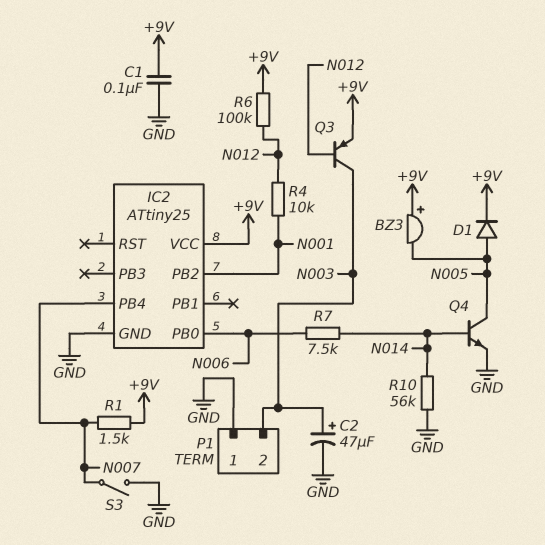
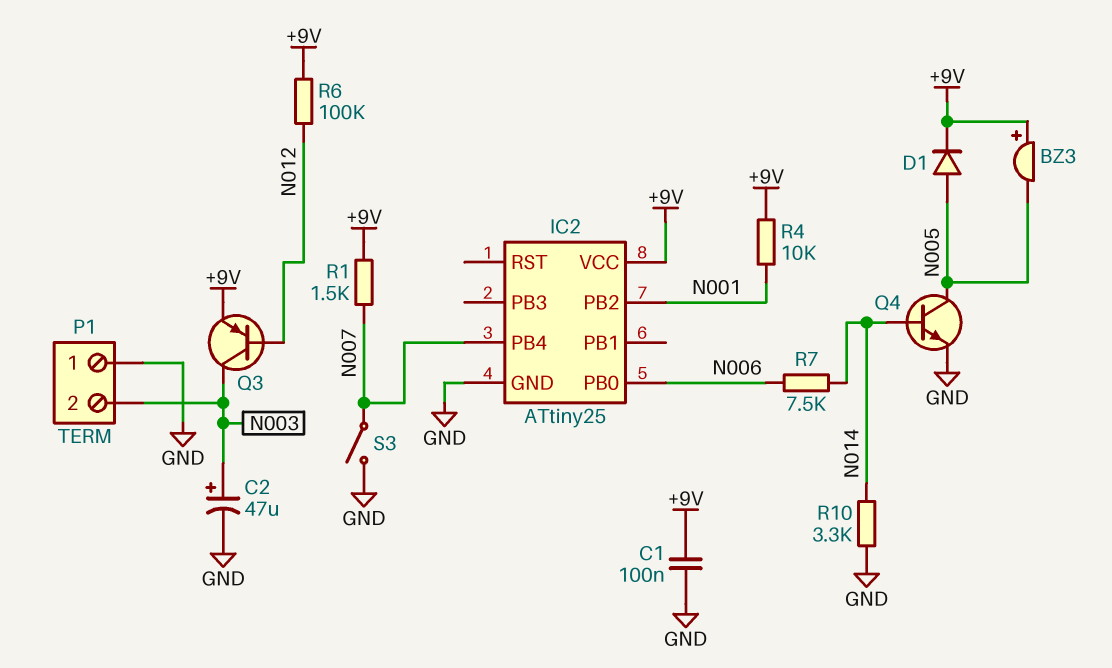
R4: 10k (N001, N012) -> 10k (+9V, N001)
R10: 56k (GND, N014) -> 3.3k (GND, N014)

